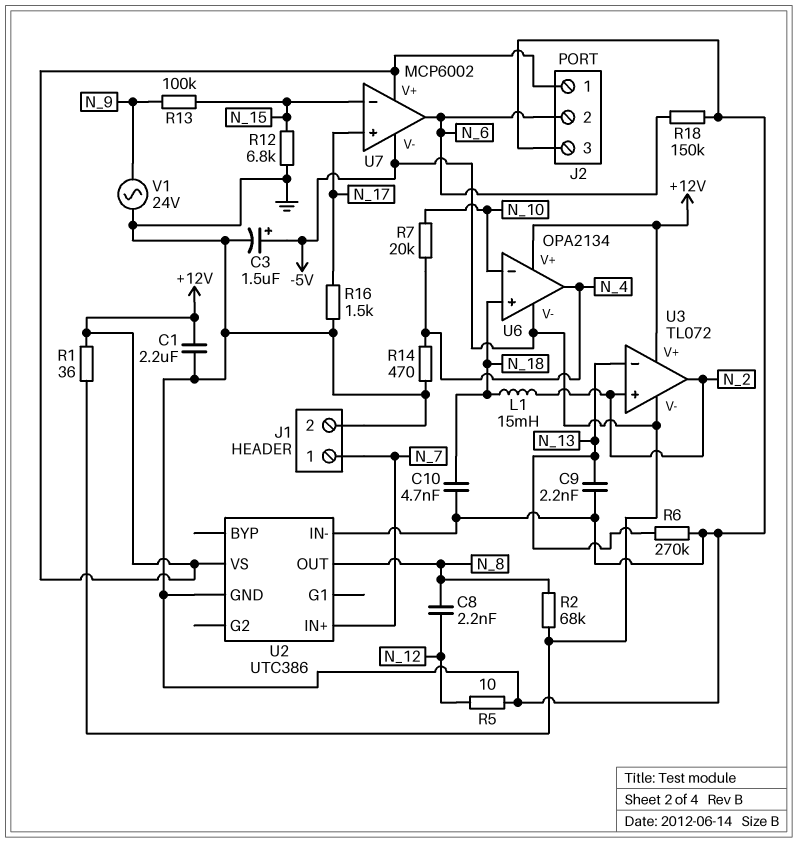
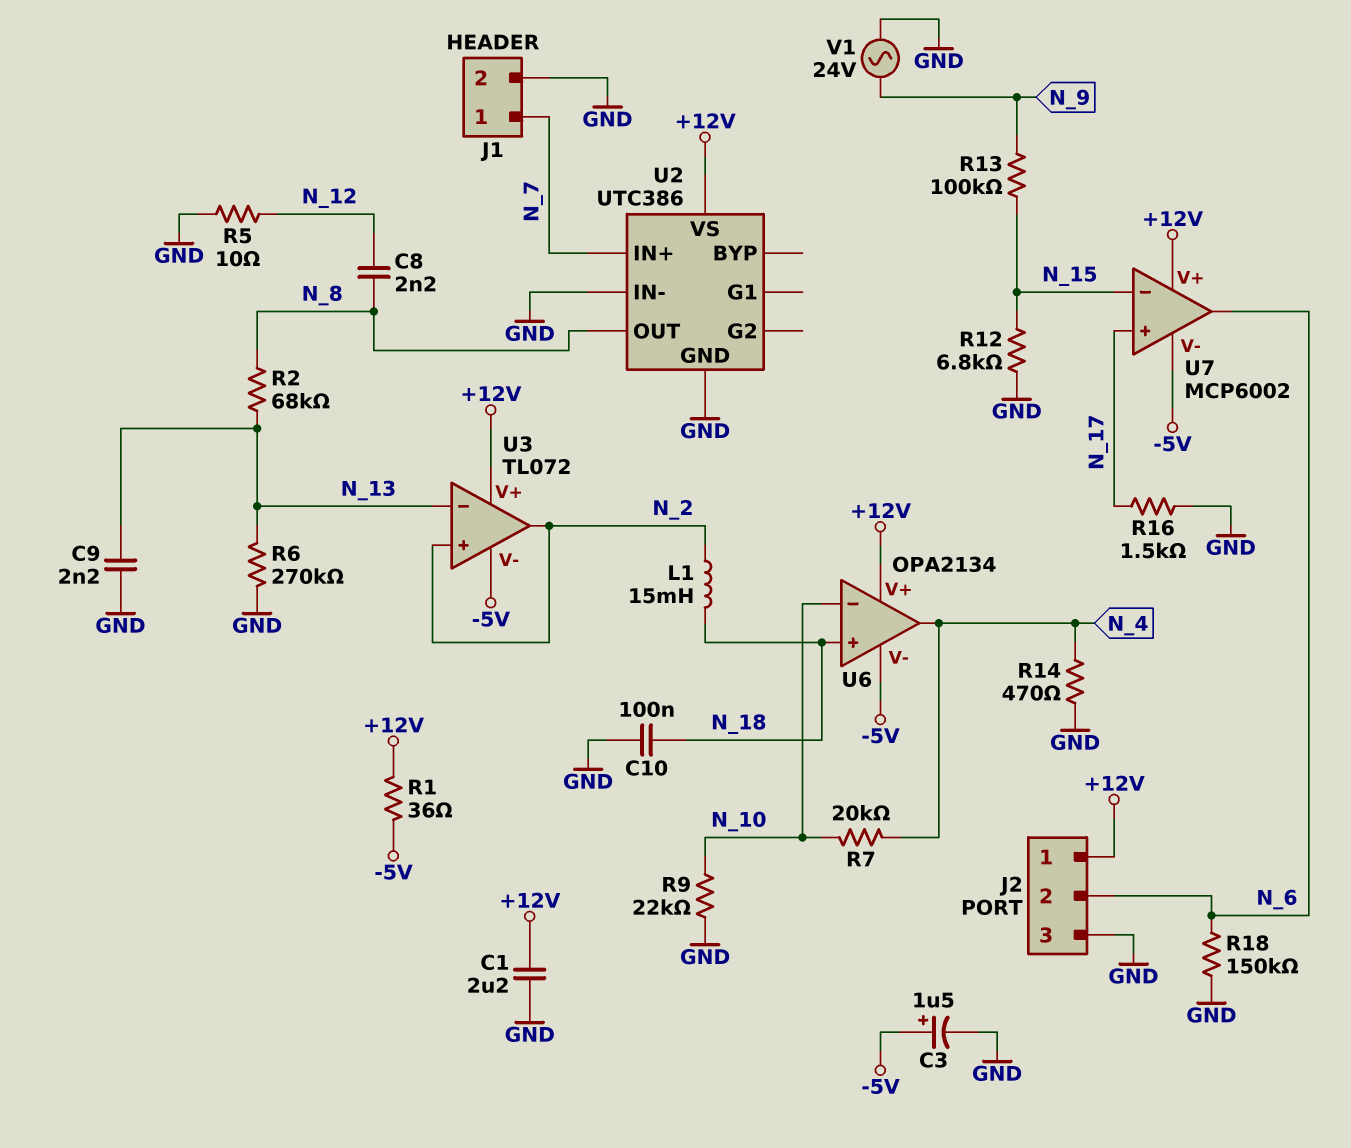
C10: 4.7nF (GND, N_18) -> 100nF (GND, N_18)
R2: 68k (-5V, N_8) -> 68k (N_8, N_13)
R9: none -> 22k (GND, N_10)

